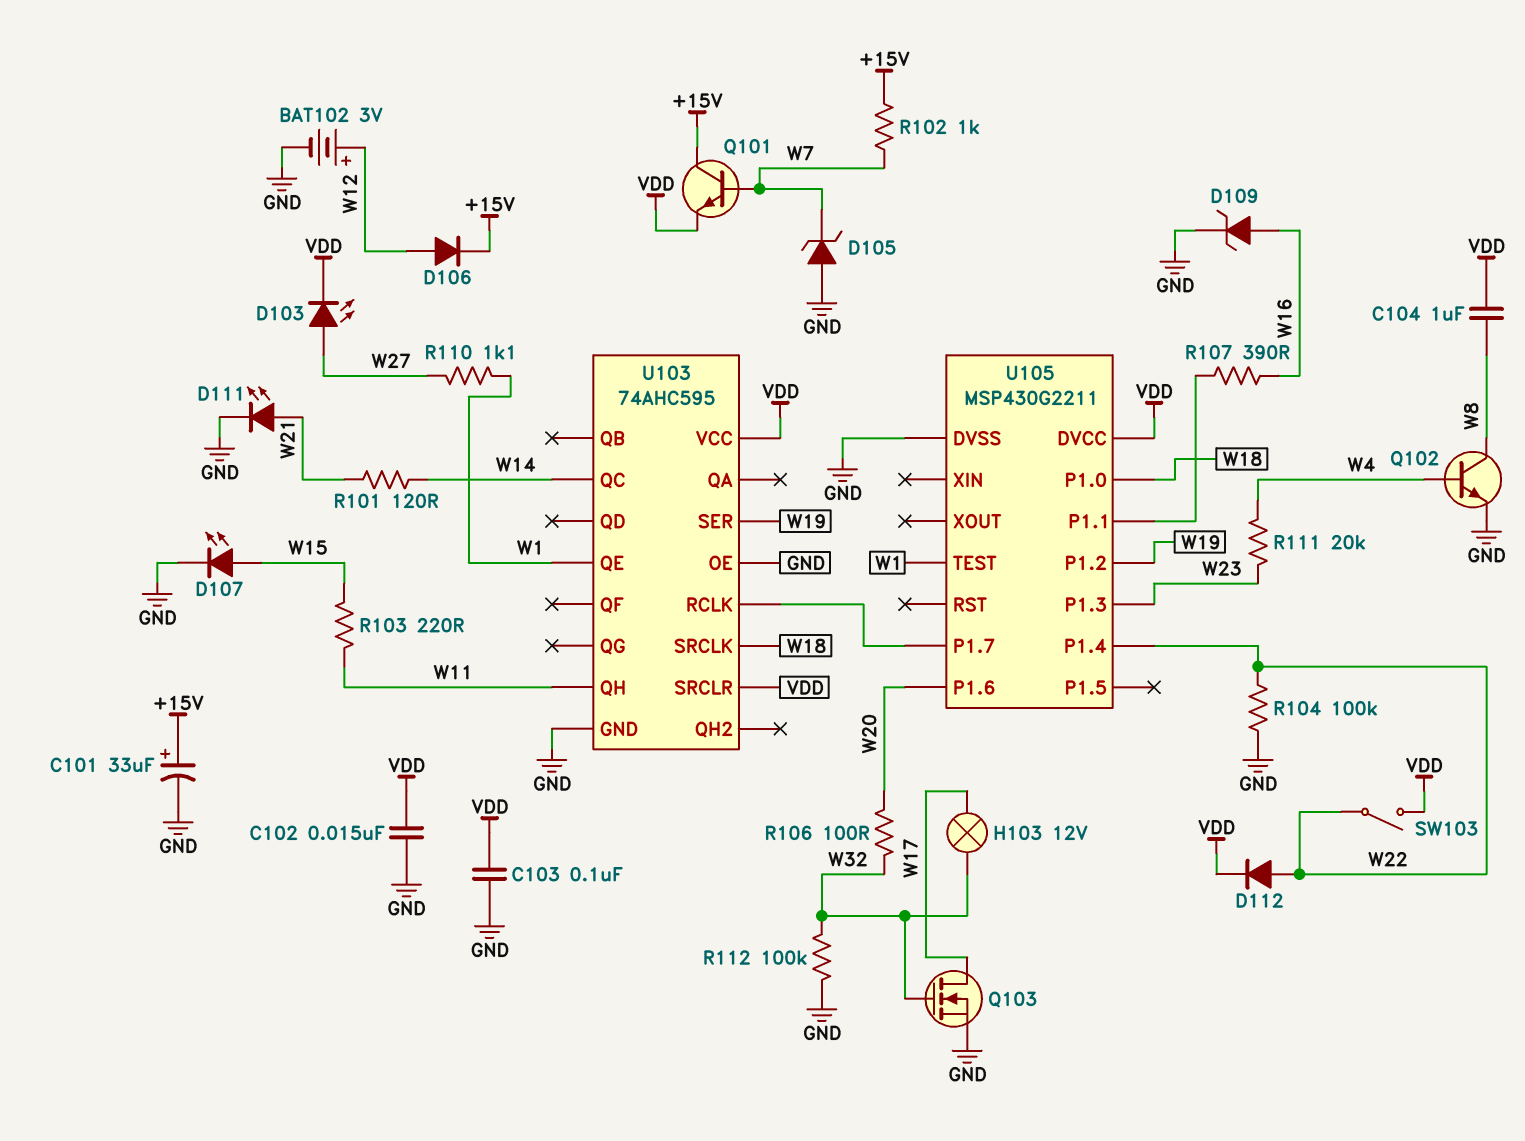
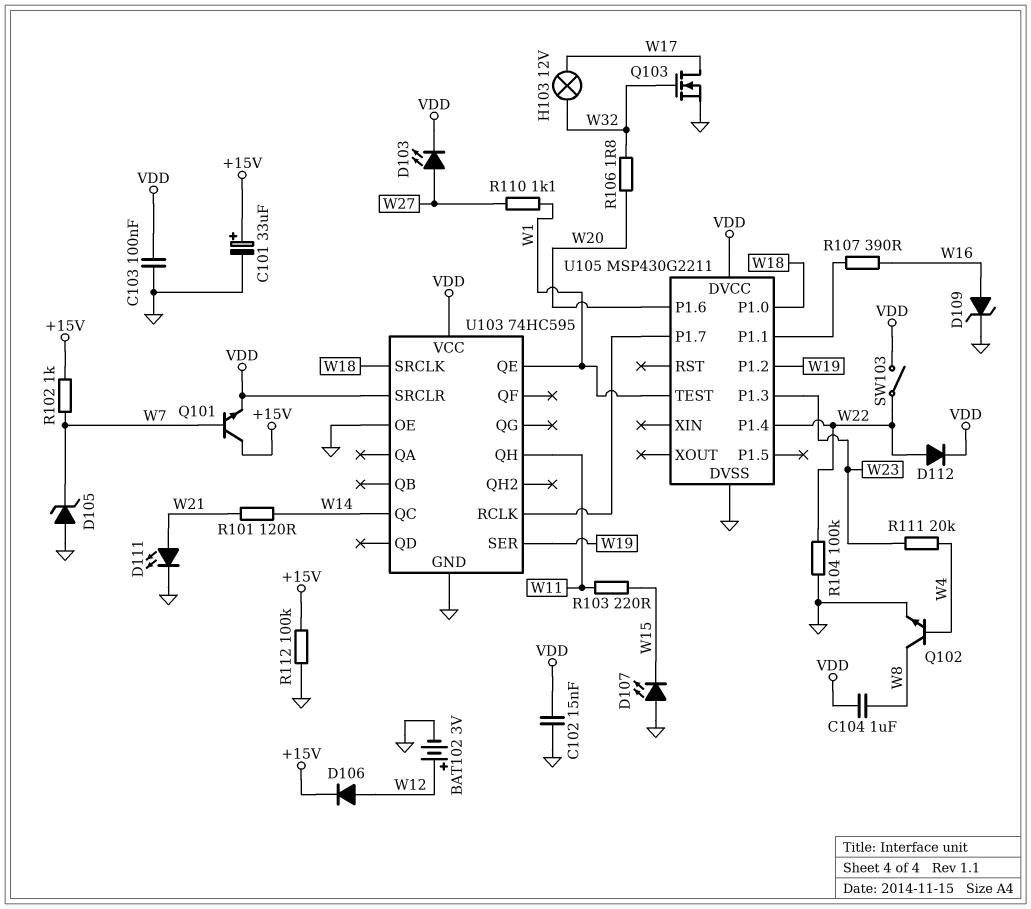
D107: LED (A W15, K GND) -> LED (A GND, K W15)
R106: 100 (W20, W32) -> 1.8 (W20, W32)
R112: 100k (GND, W32) -> 100k (+15V, GND)
U103: 74AHC595 -> 74HC595

